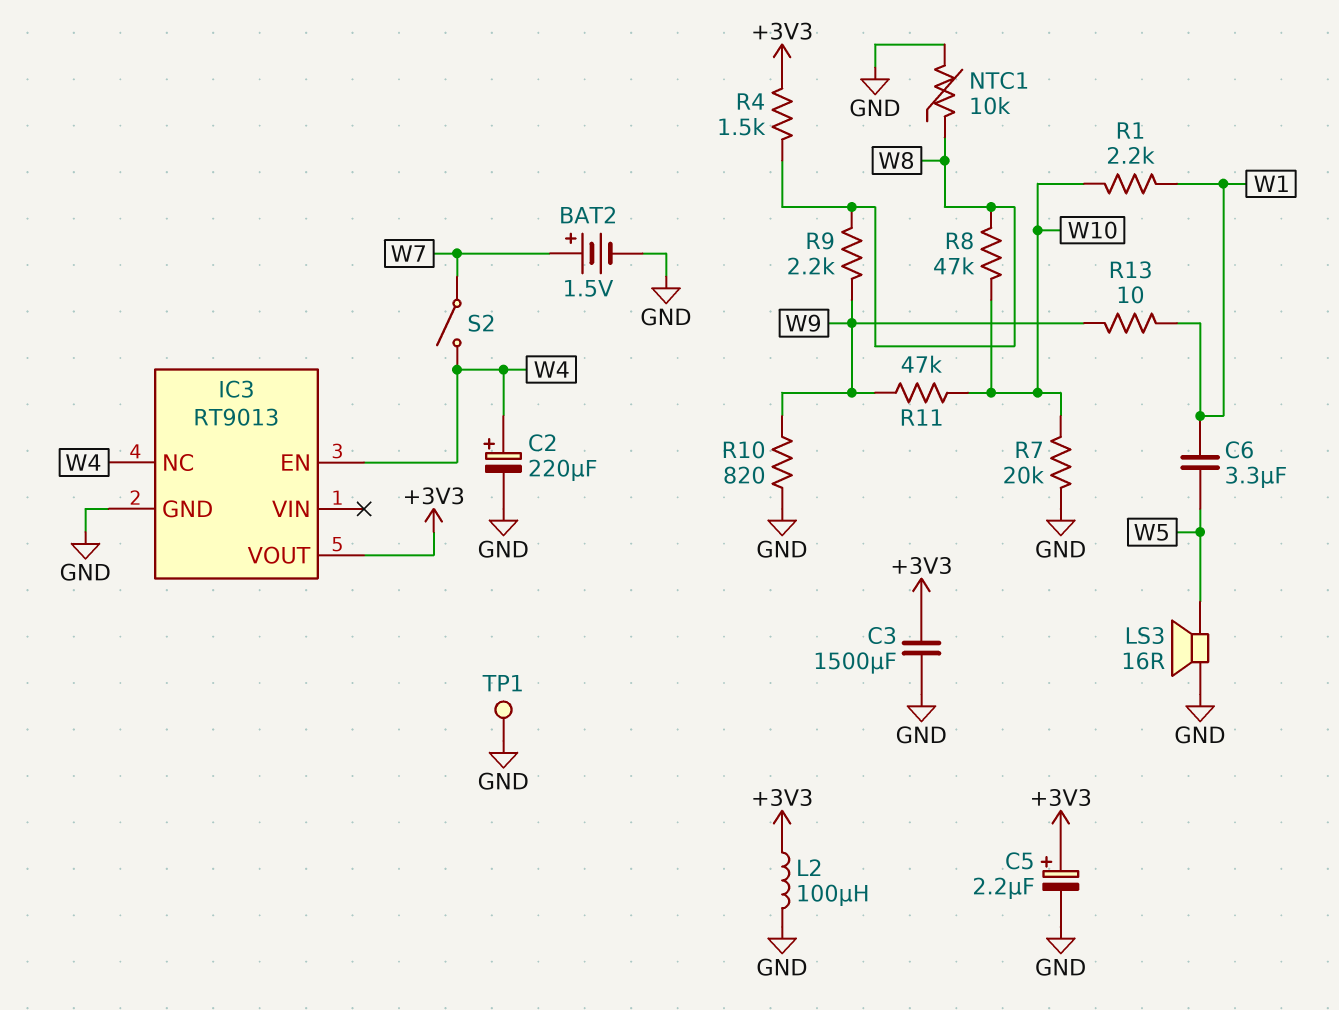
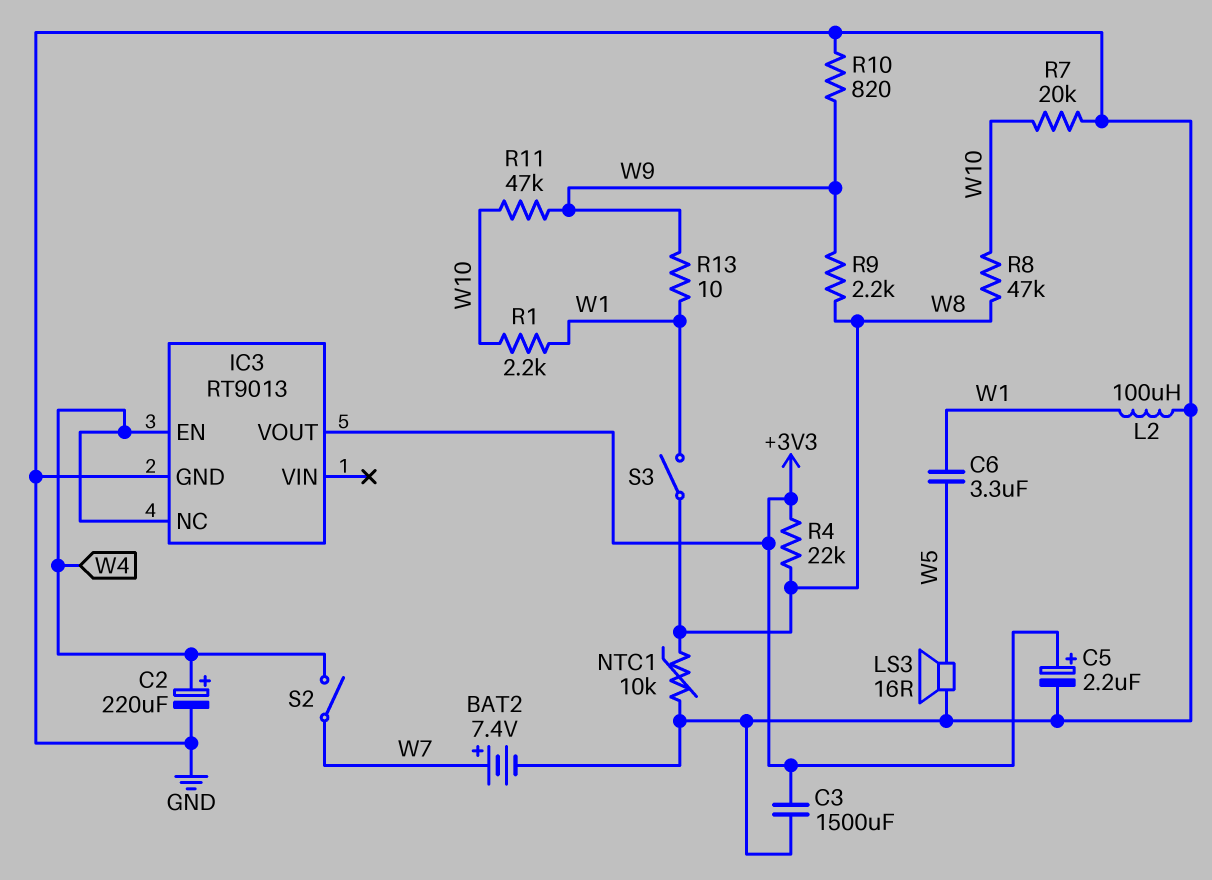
BAT2: 1.5V (plus W7, minus GND) -> 7.4V (plus W7, minus GND)
L2: 100uH (+3V3, GND) -> 100uH (GND, W1)
R4: 1.5k (+3V3, W8) -> 22k (+3V3, W8)
S3: none -> switch (W1, W8)
TP1: test point (GND) -> none

